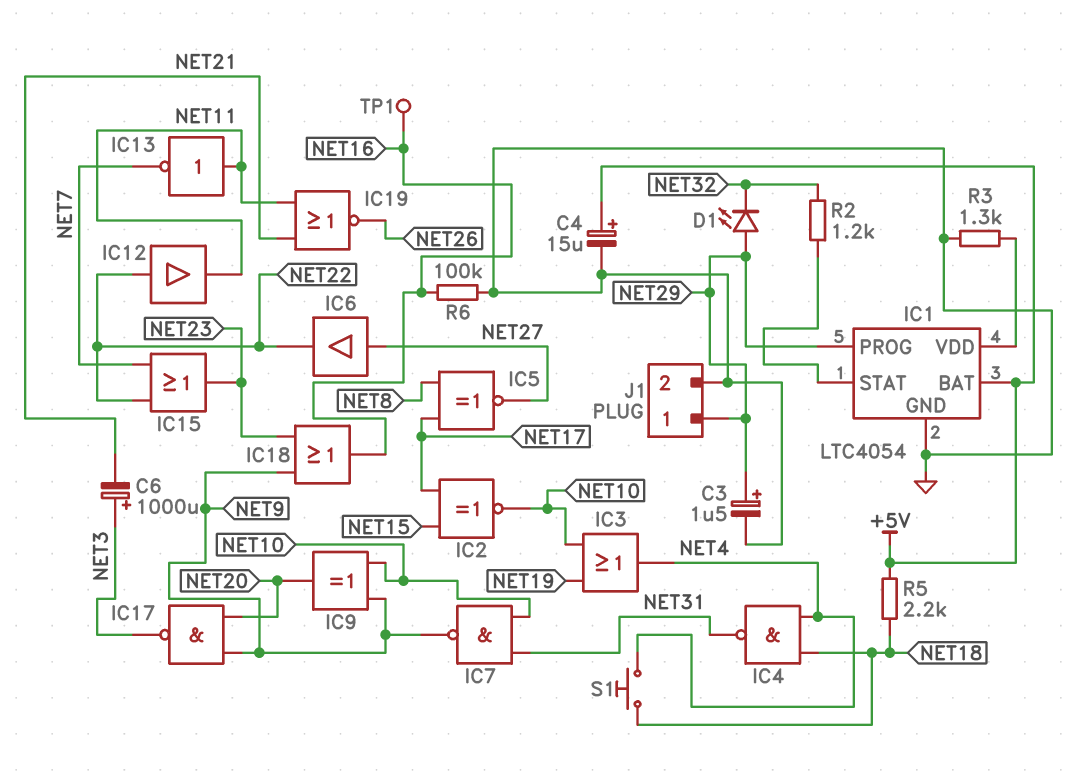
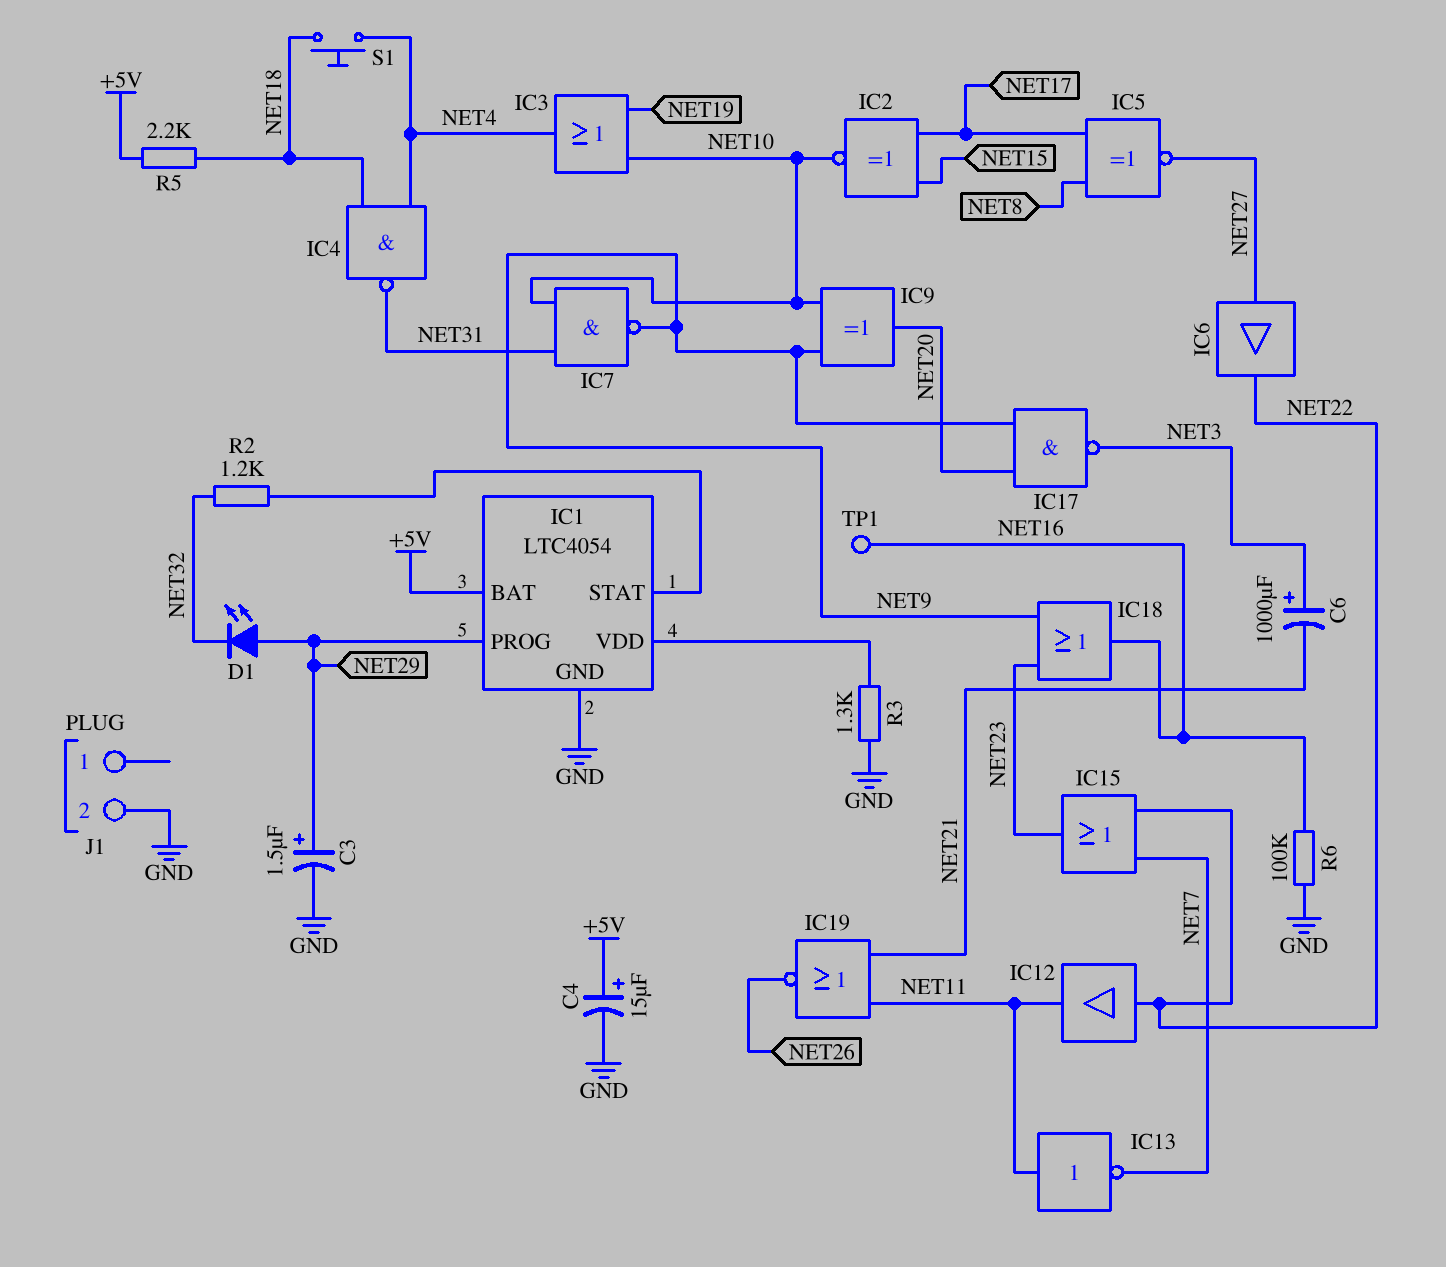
J1 pin 1: NET29 -> none

